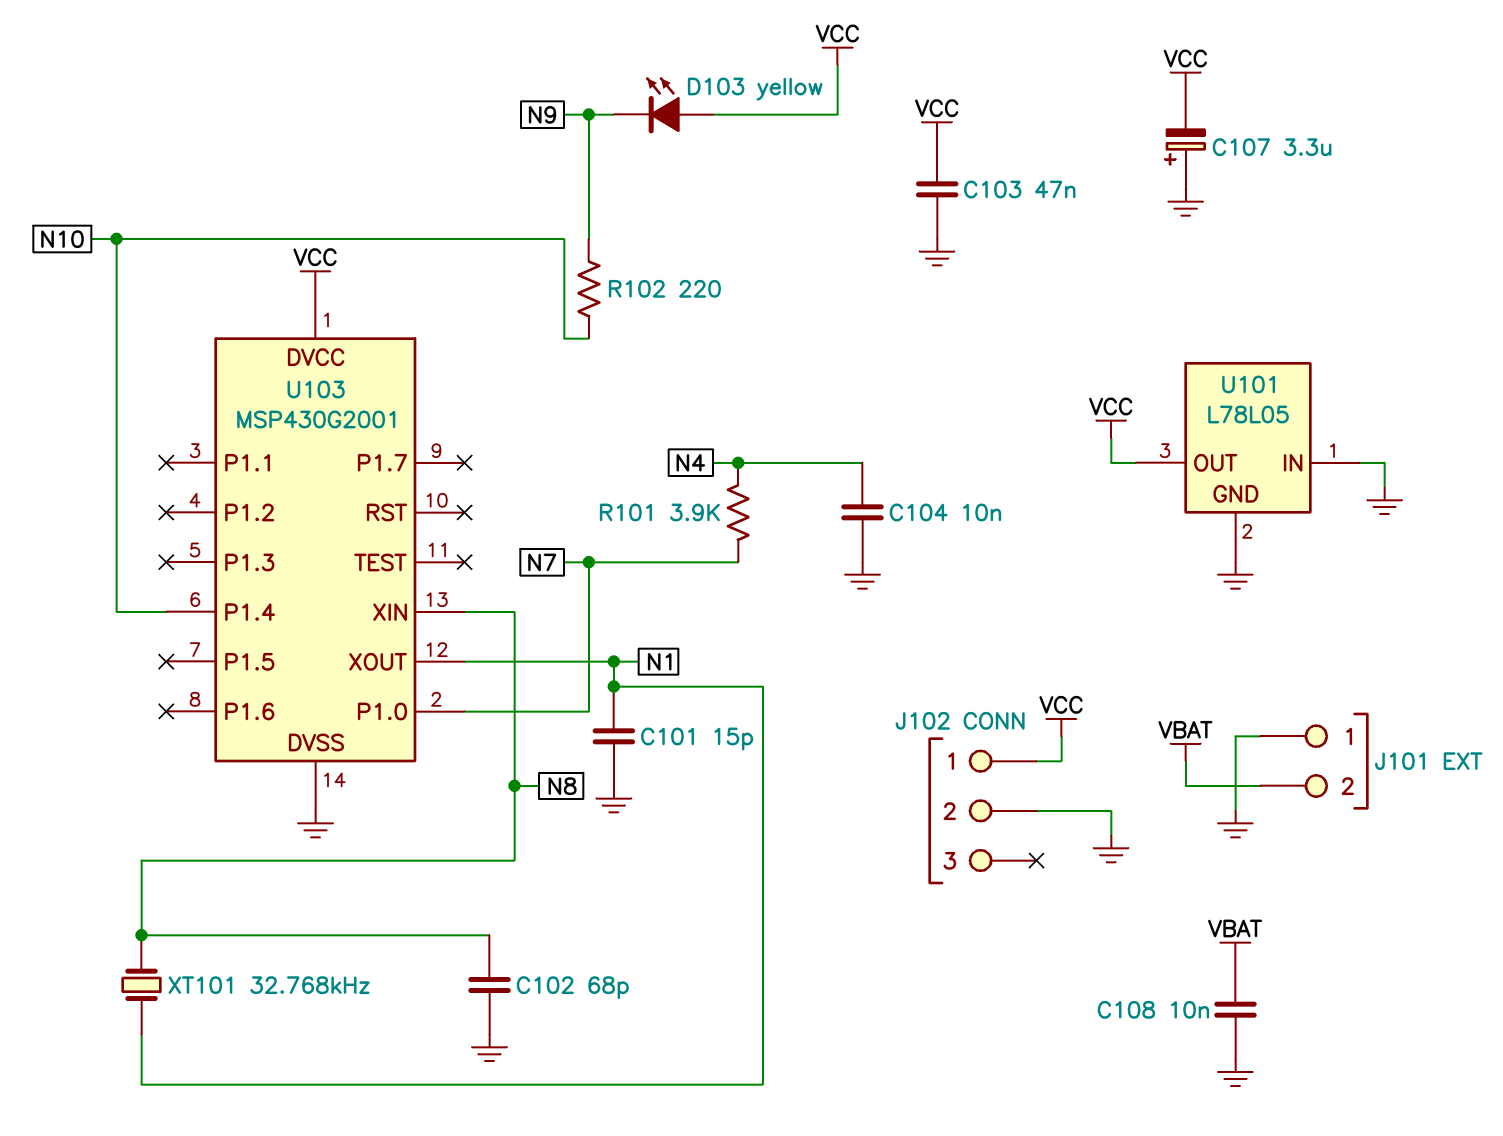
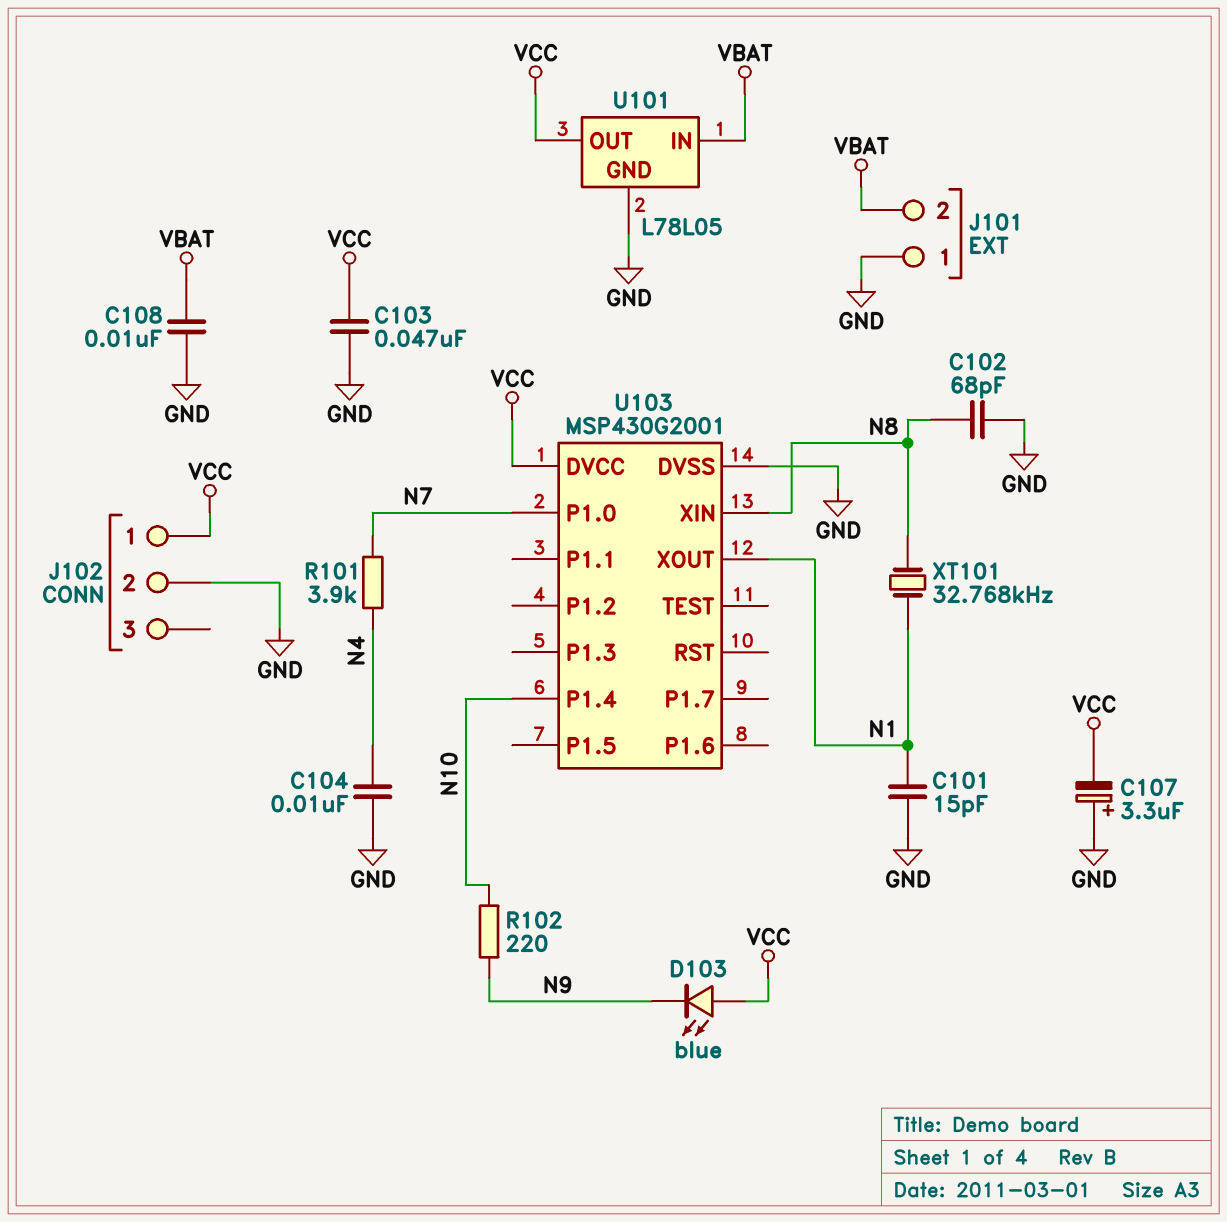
D103: LED yellow (A VCC, K N9) -> LED blue (A VCC, K N9)
U101 pin IN: GND -> VBAT

